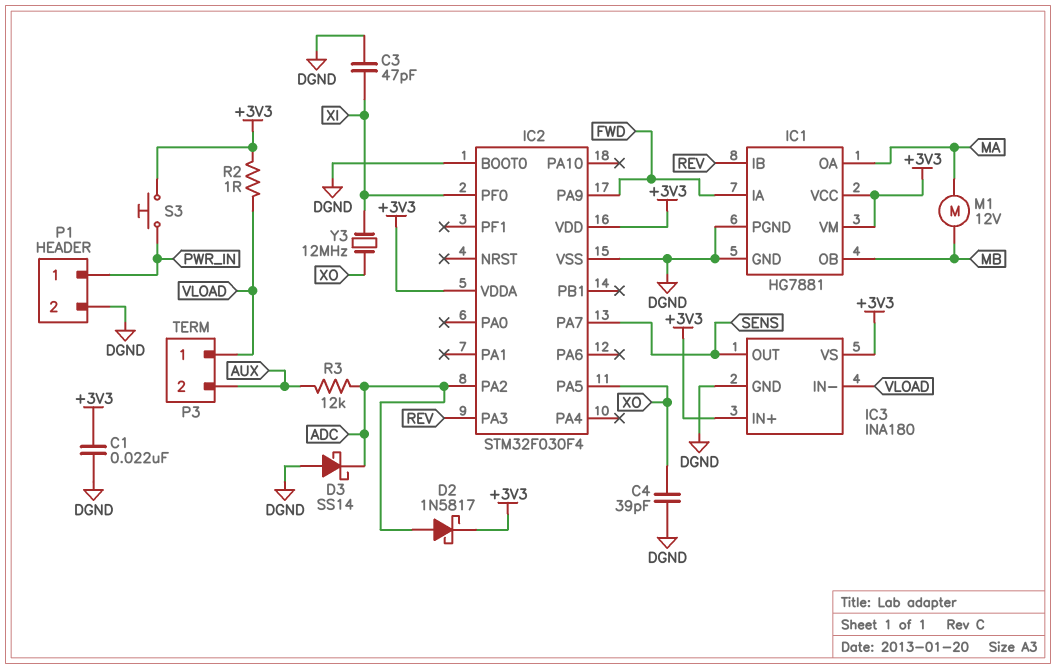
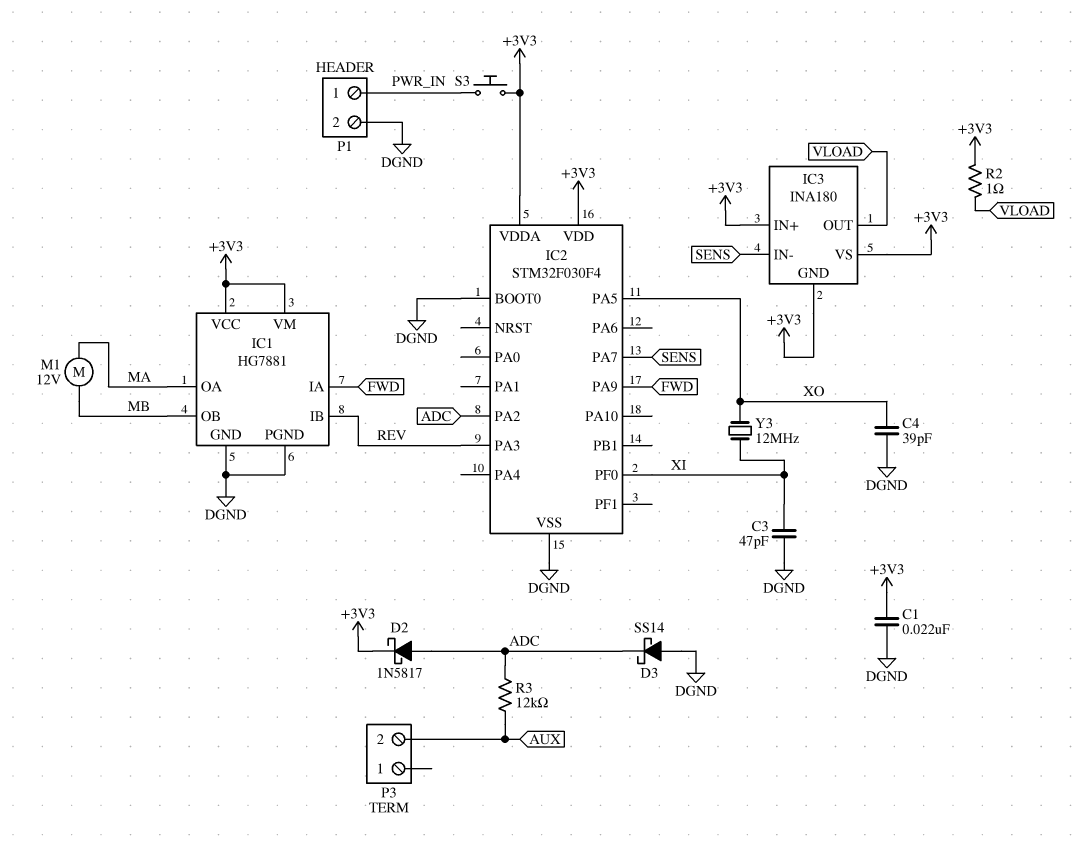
IC3 pin GND: DGND -> +3V3
IC3 pin IN-: VLOAD -> SENS
IC3 pin OUT: SENS -> VLOAD
P3 pin 1: VLOAD -> none

